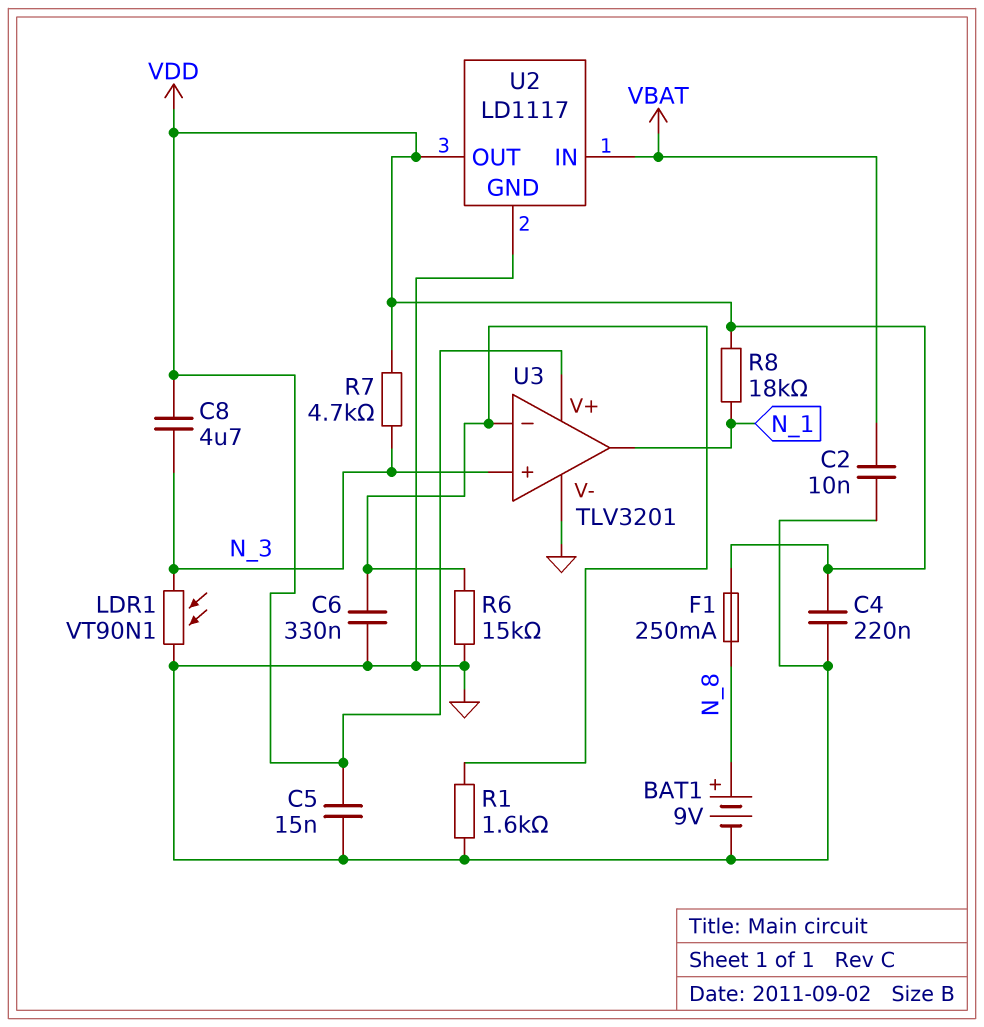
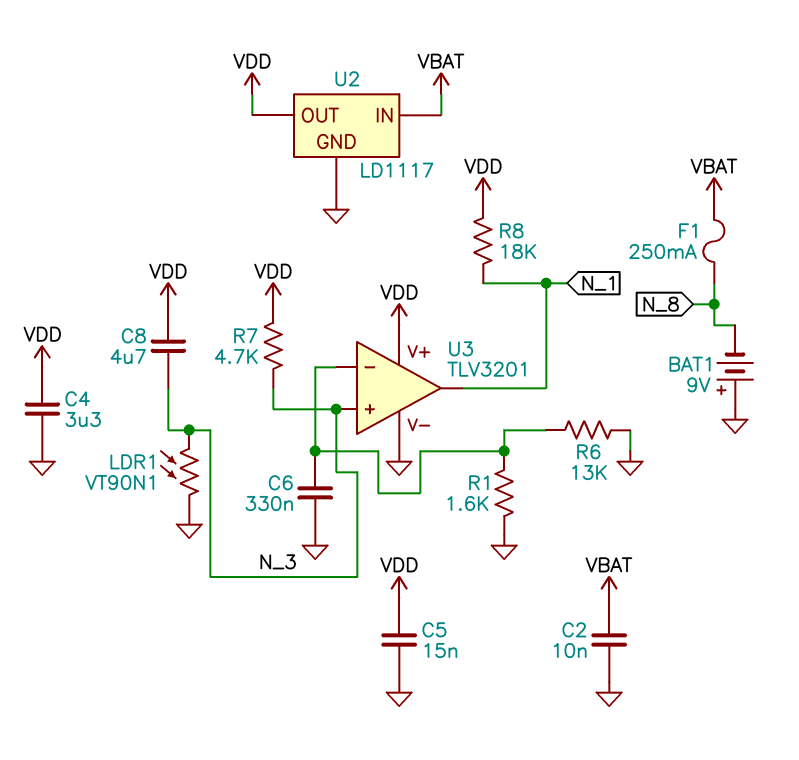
BAT1: 9V (plus N_8, minus GND) -> 9V (plus GND, minus N_8)
C4: 220nF (GND, VDD) -> 3.3uF (GND, VDD)
F1: 250mA (N_8, VDD) -> 250mA (N_8, VBAT)
R6: 15k (GND, U3/in-) -> 13k (GND, U3/in-)

